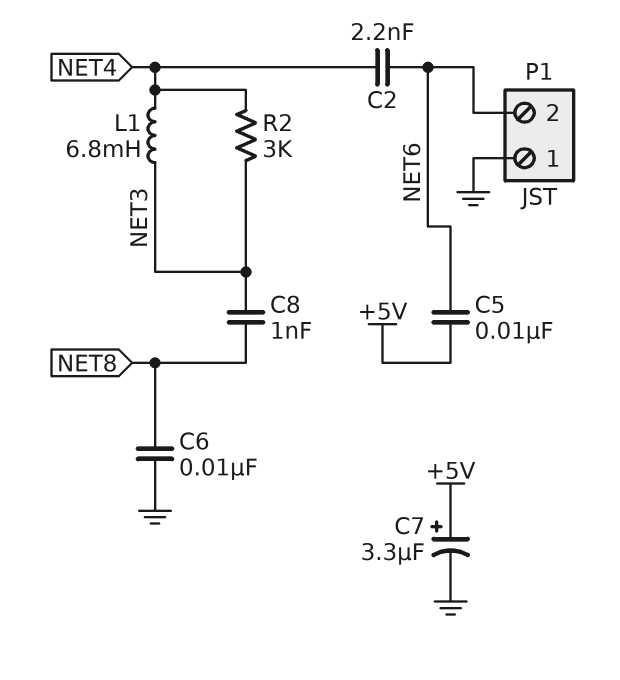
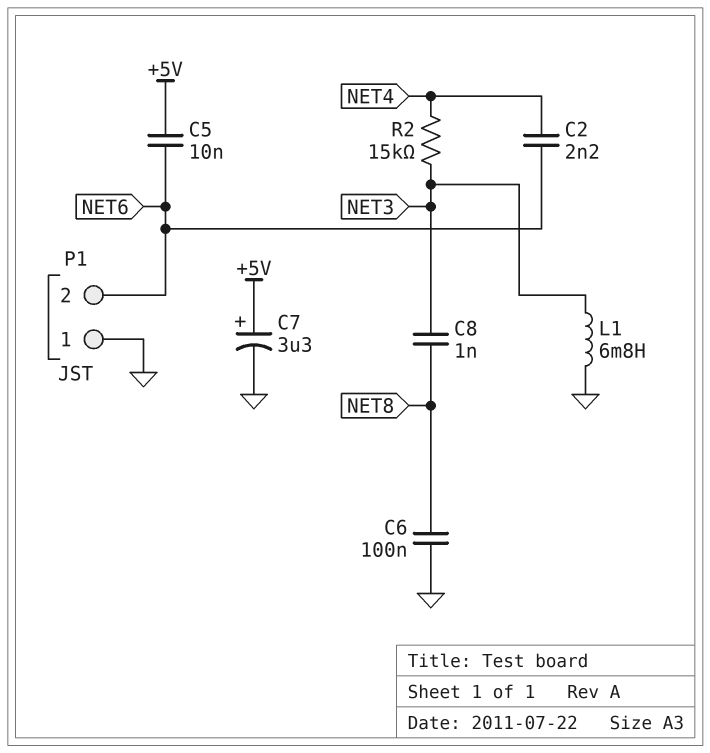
C6: 10nF (GND, NET8) -> 100nF (GND, NET8)
L1: 6.8mH (NET3, NET4) -> 6.8mH (GND, NET3)
R2: 3k (NET3, NET4) -> 15k (NET3, NET4)

